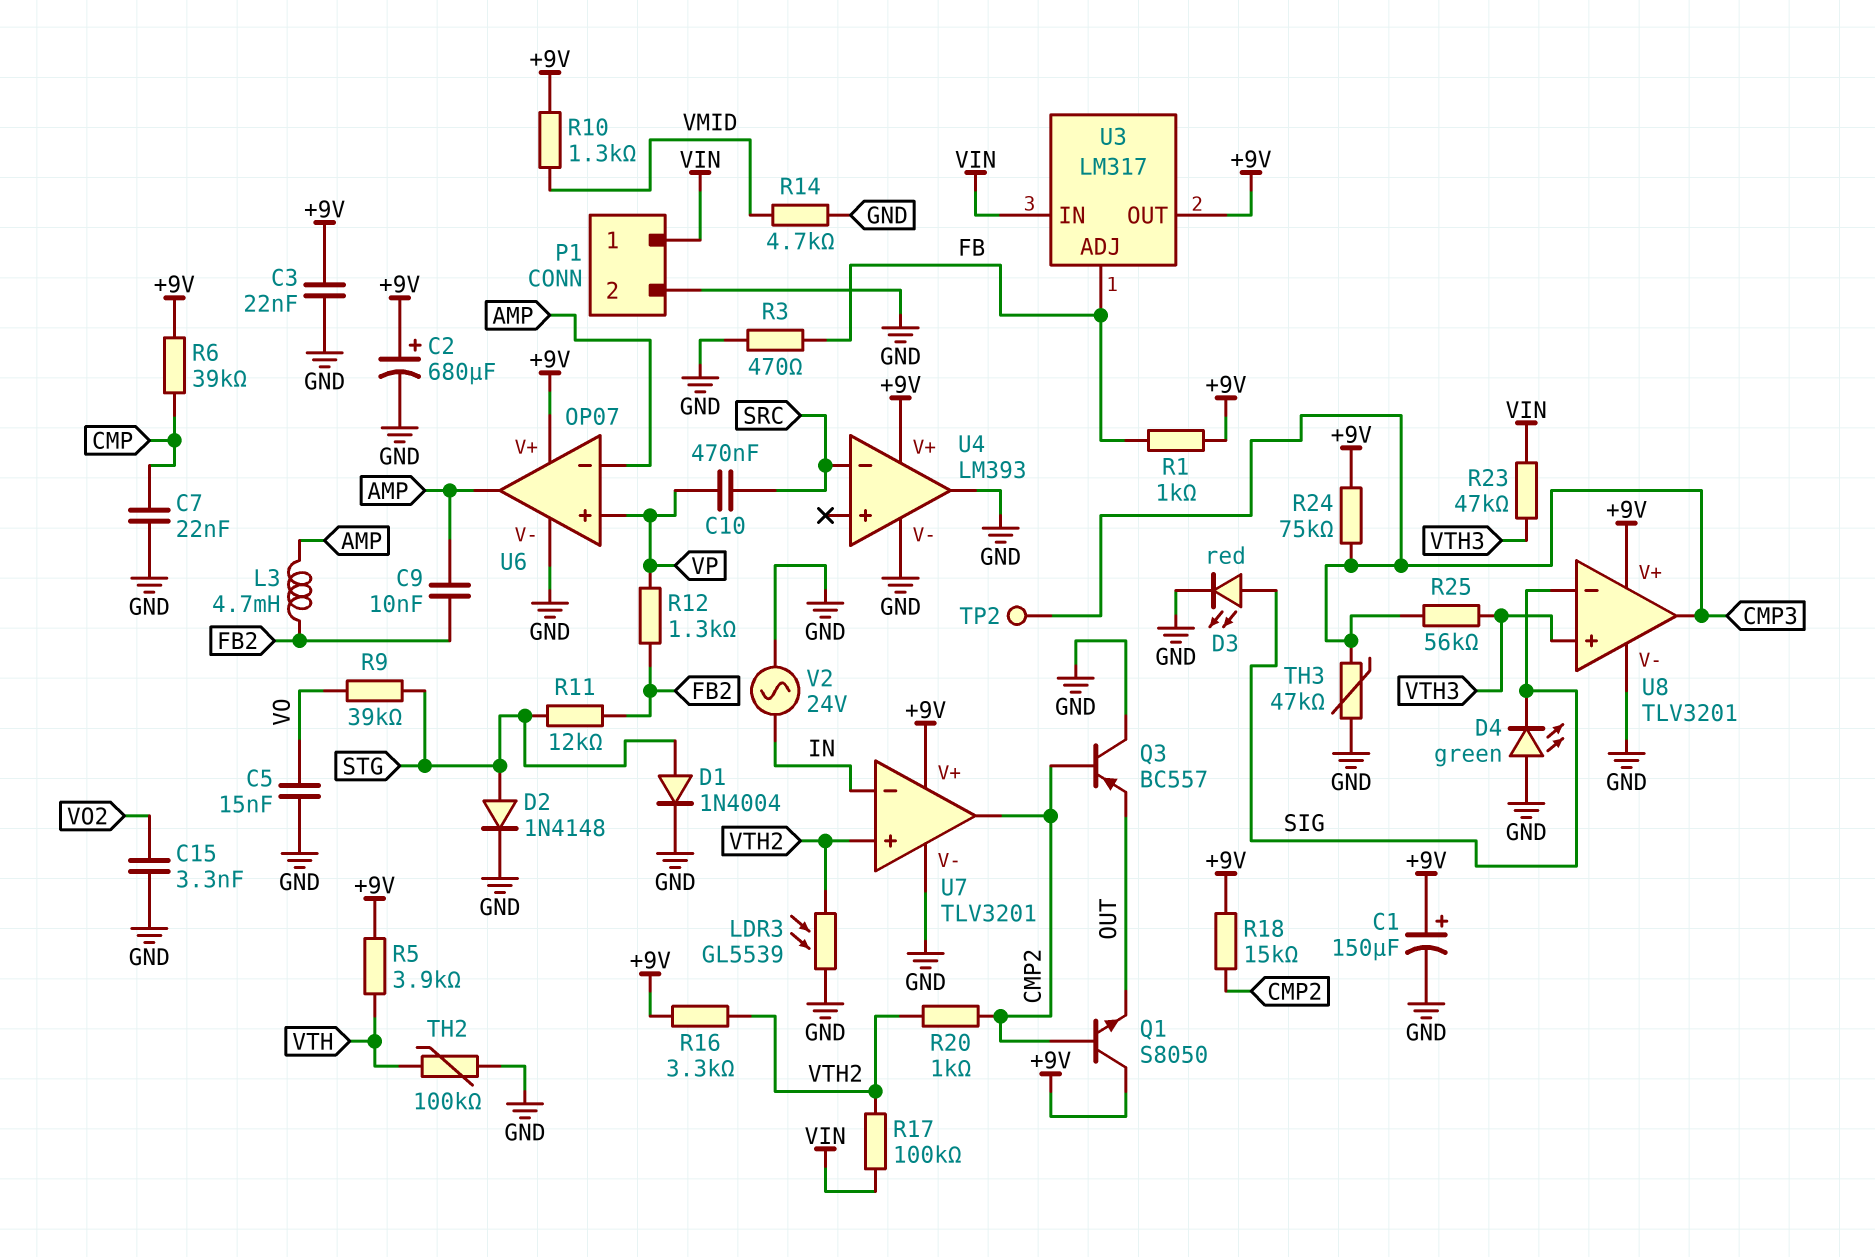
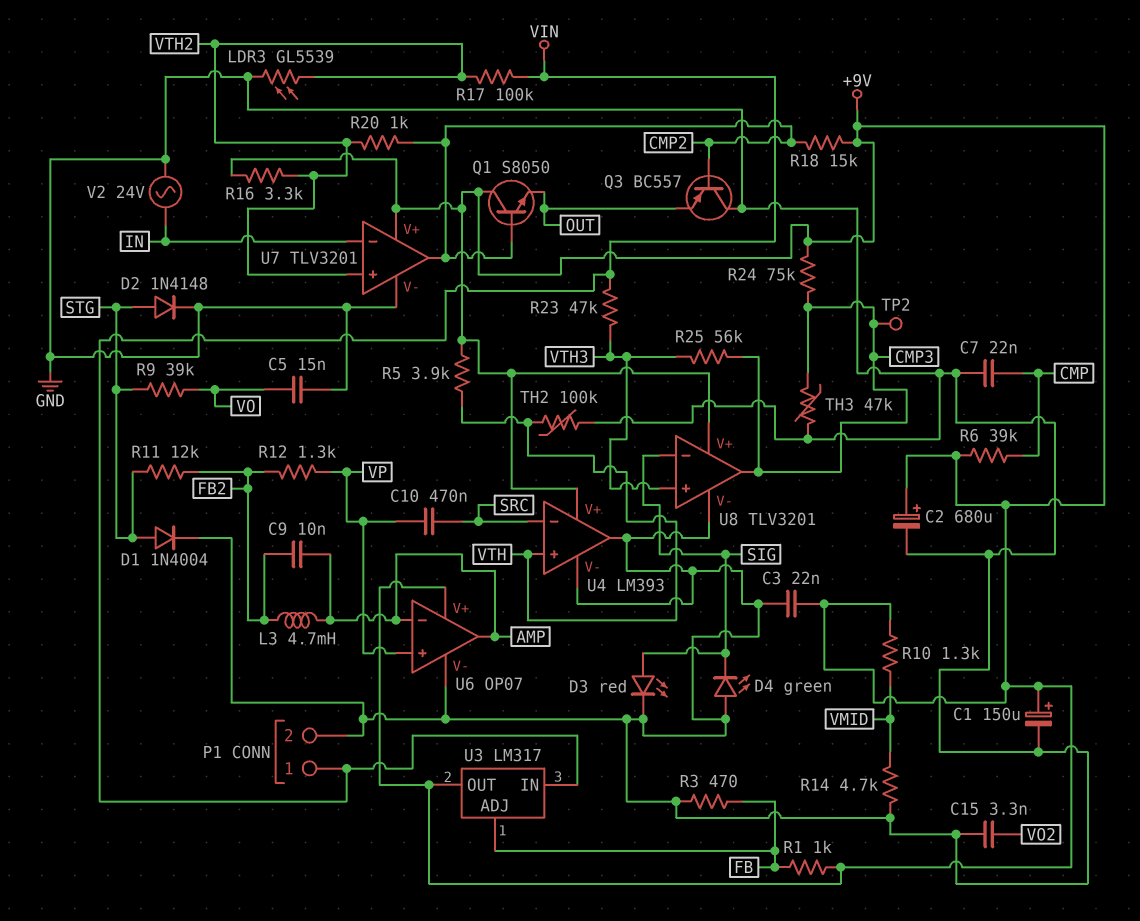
U4 pin in+: none -> VTH

